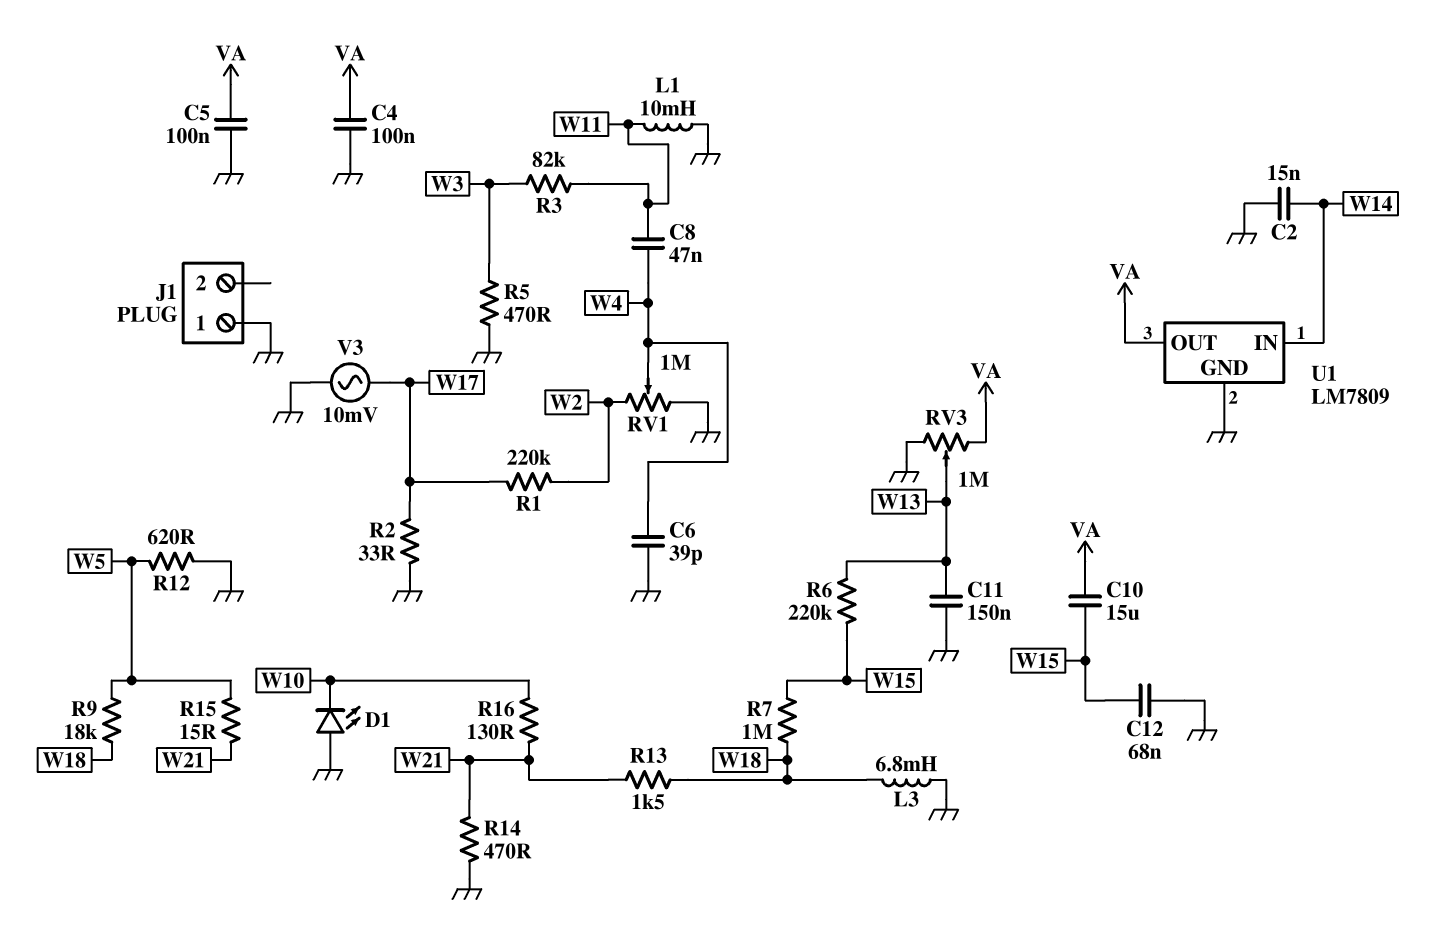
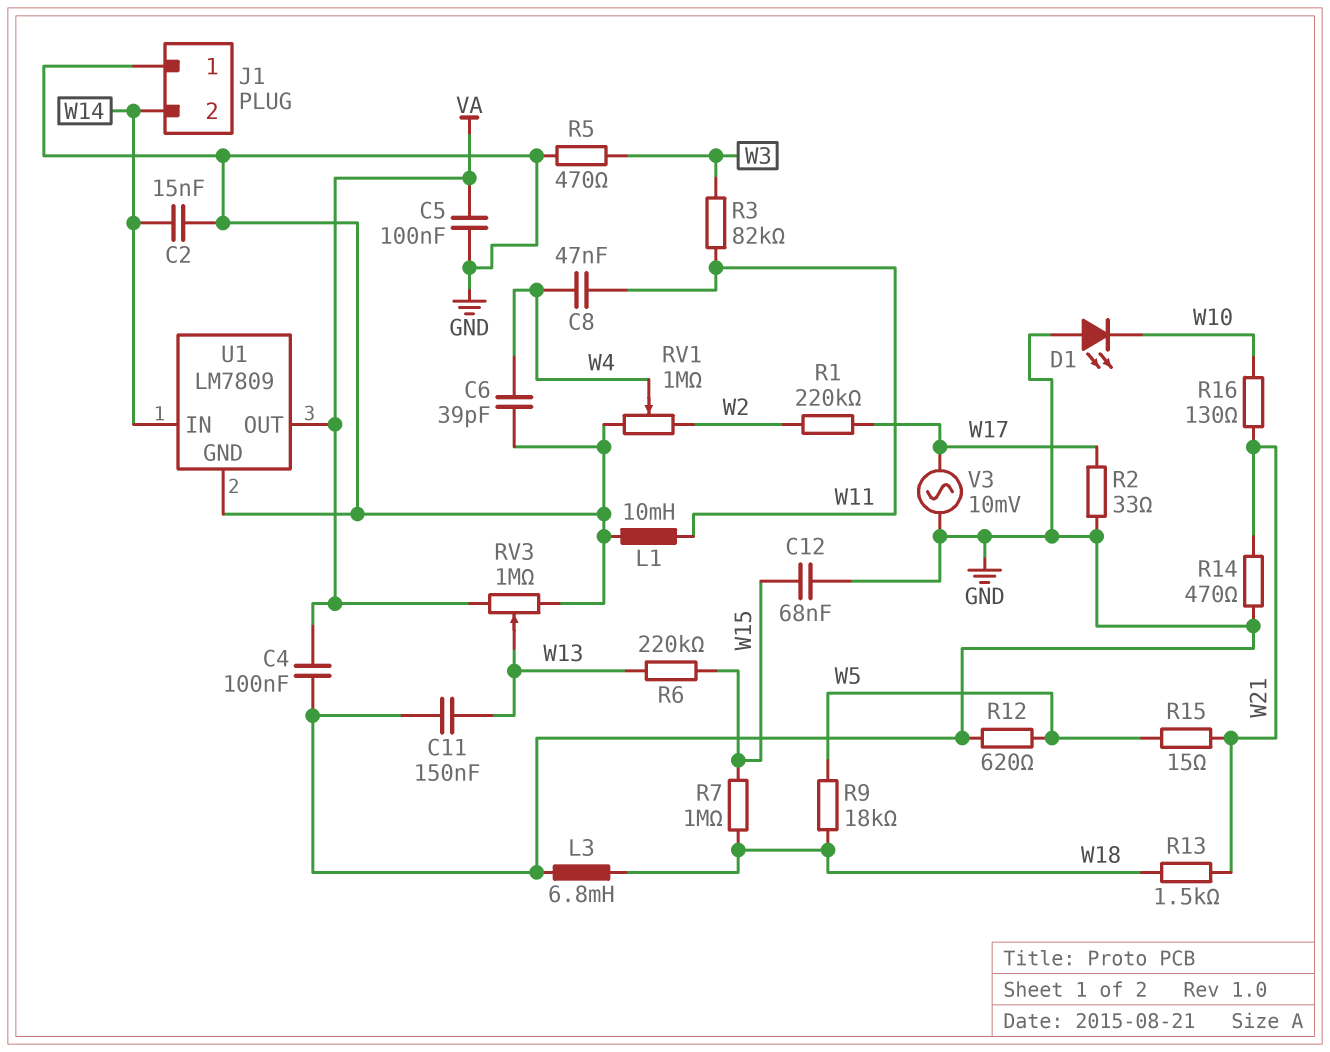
C10: 15uF (VA, W15) -> none
J1 pin 2: none -> W14

